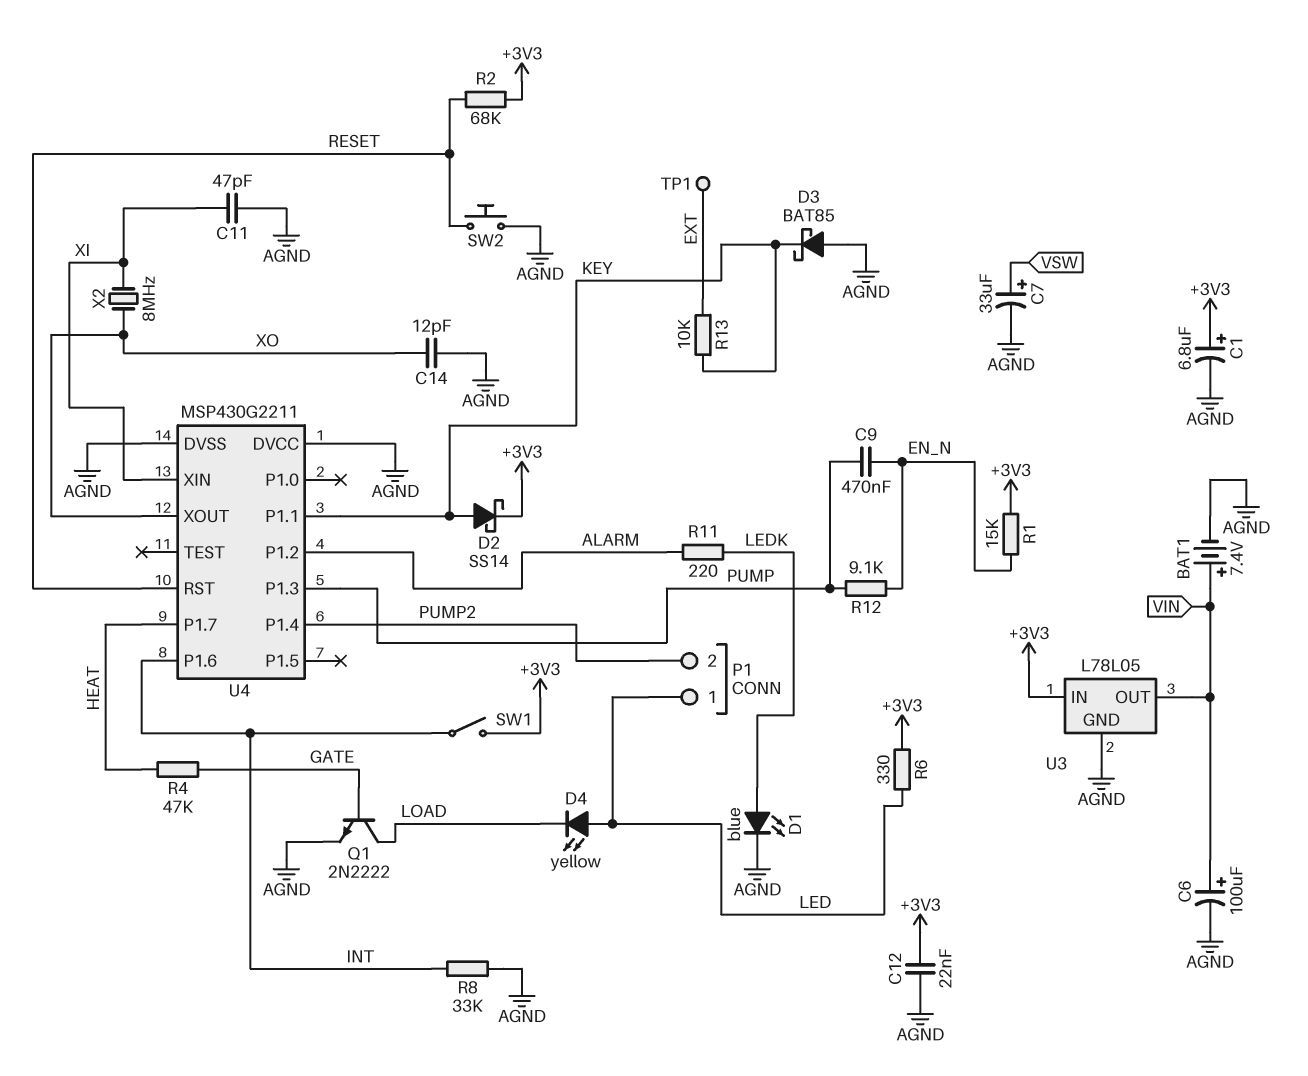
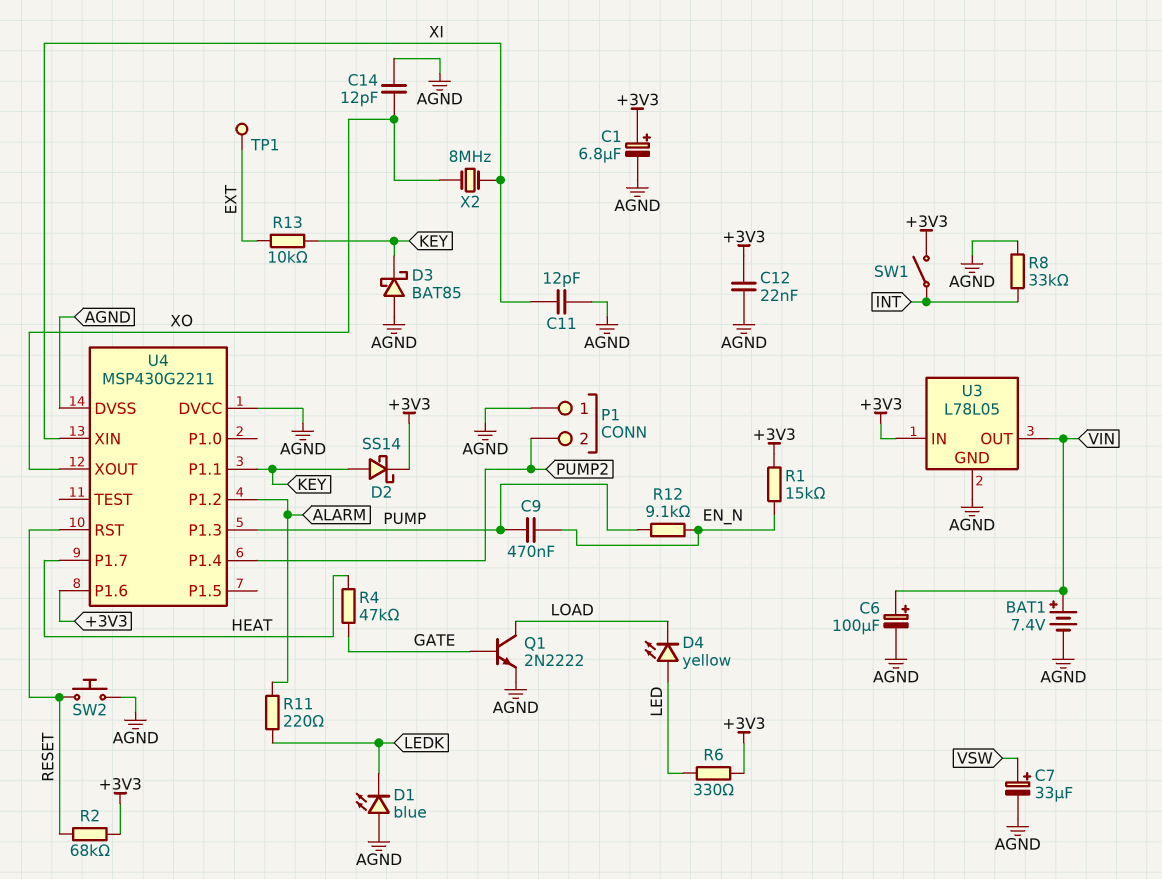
C11: 47pF (AGND, XI) -> 12pF (AGND, XI)
D1: LED blue (A LEDK, K AGND) -> LED blue (A AGND, K LEDK)
P1 pin 1: LED -> AGND
U4 pin P1.6: INT -> +3V3

